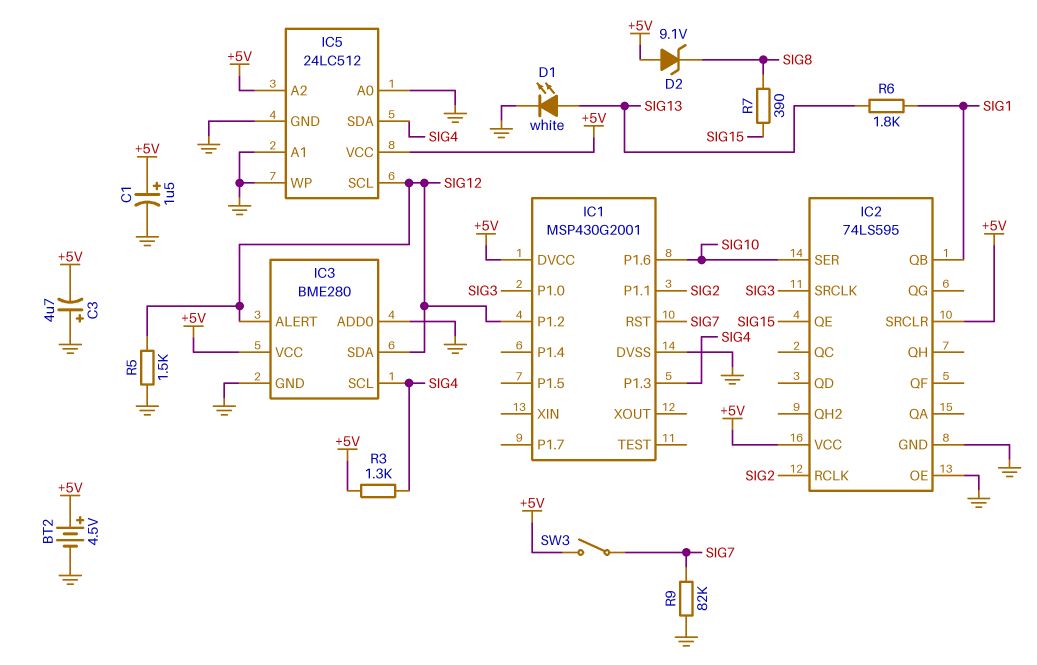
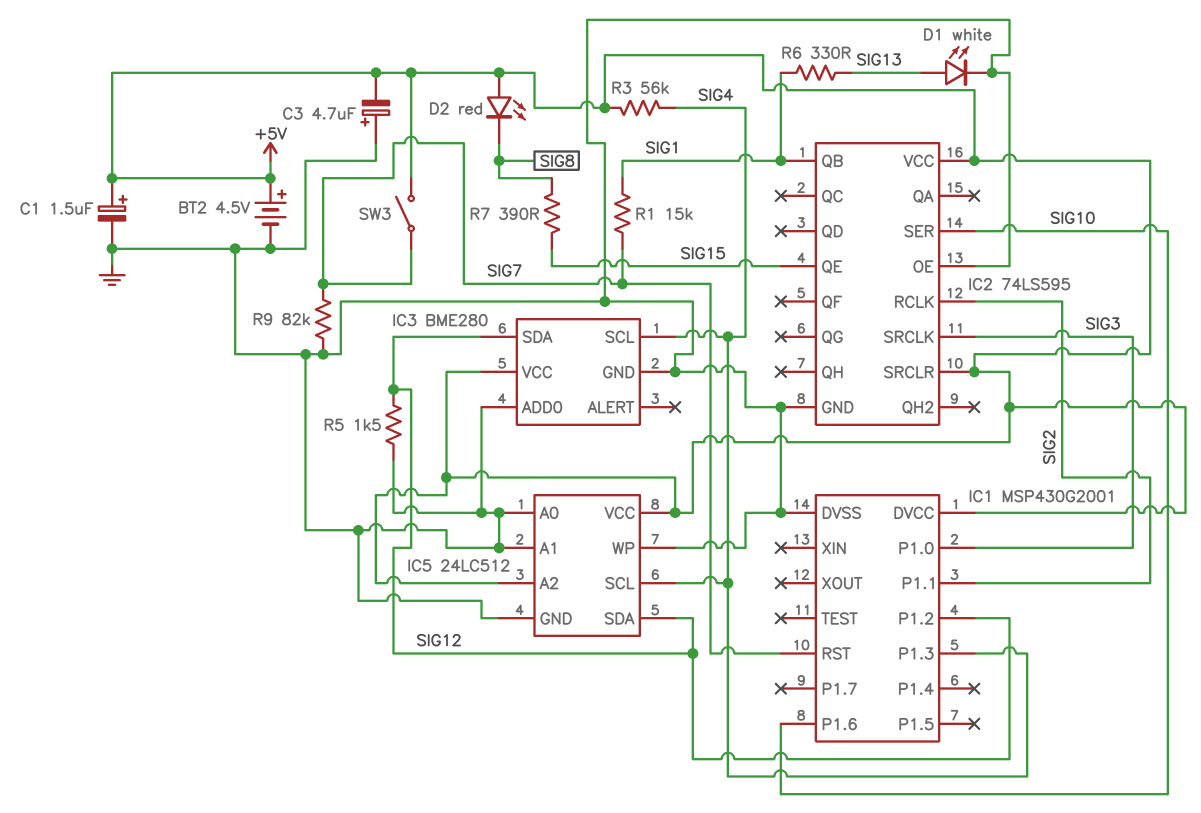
D2: zener 9.1V (A +5V, K SIG8) -> LED red (A +5V, K SIG8)
IC3 pin ALERT: SIG12 -> none
IC5 pin SCL: SIG12 -> SIG4
IC5 pin SDA: SIG4 -> SIG12
R1: none -> 15k (SIG1, SIG7)
R3: 1.3k (+5V, SIG4) -> 56k (+5V, SIG4)
R6: 1.8k (SIG1, SIG13) -> 330 (SIG1, SIG13)

